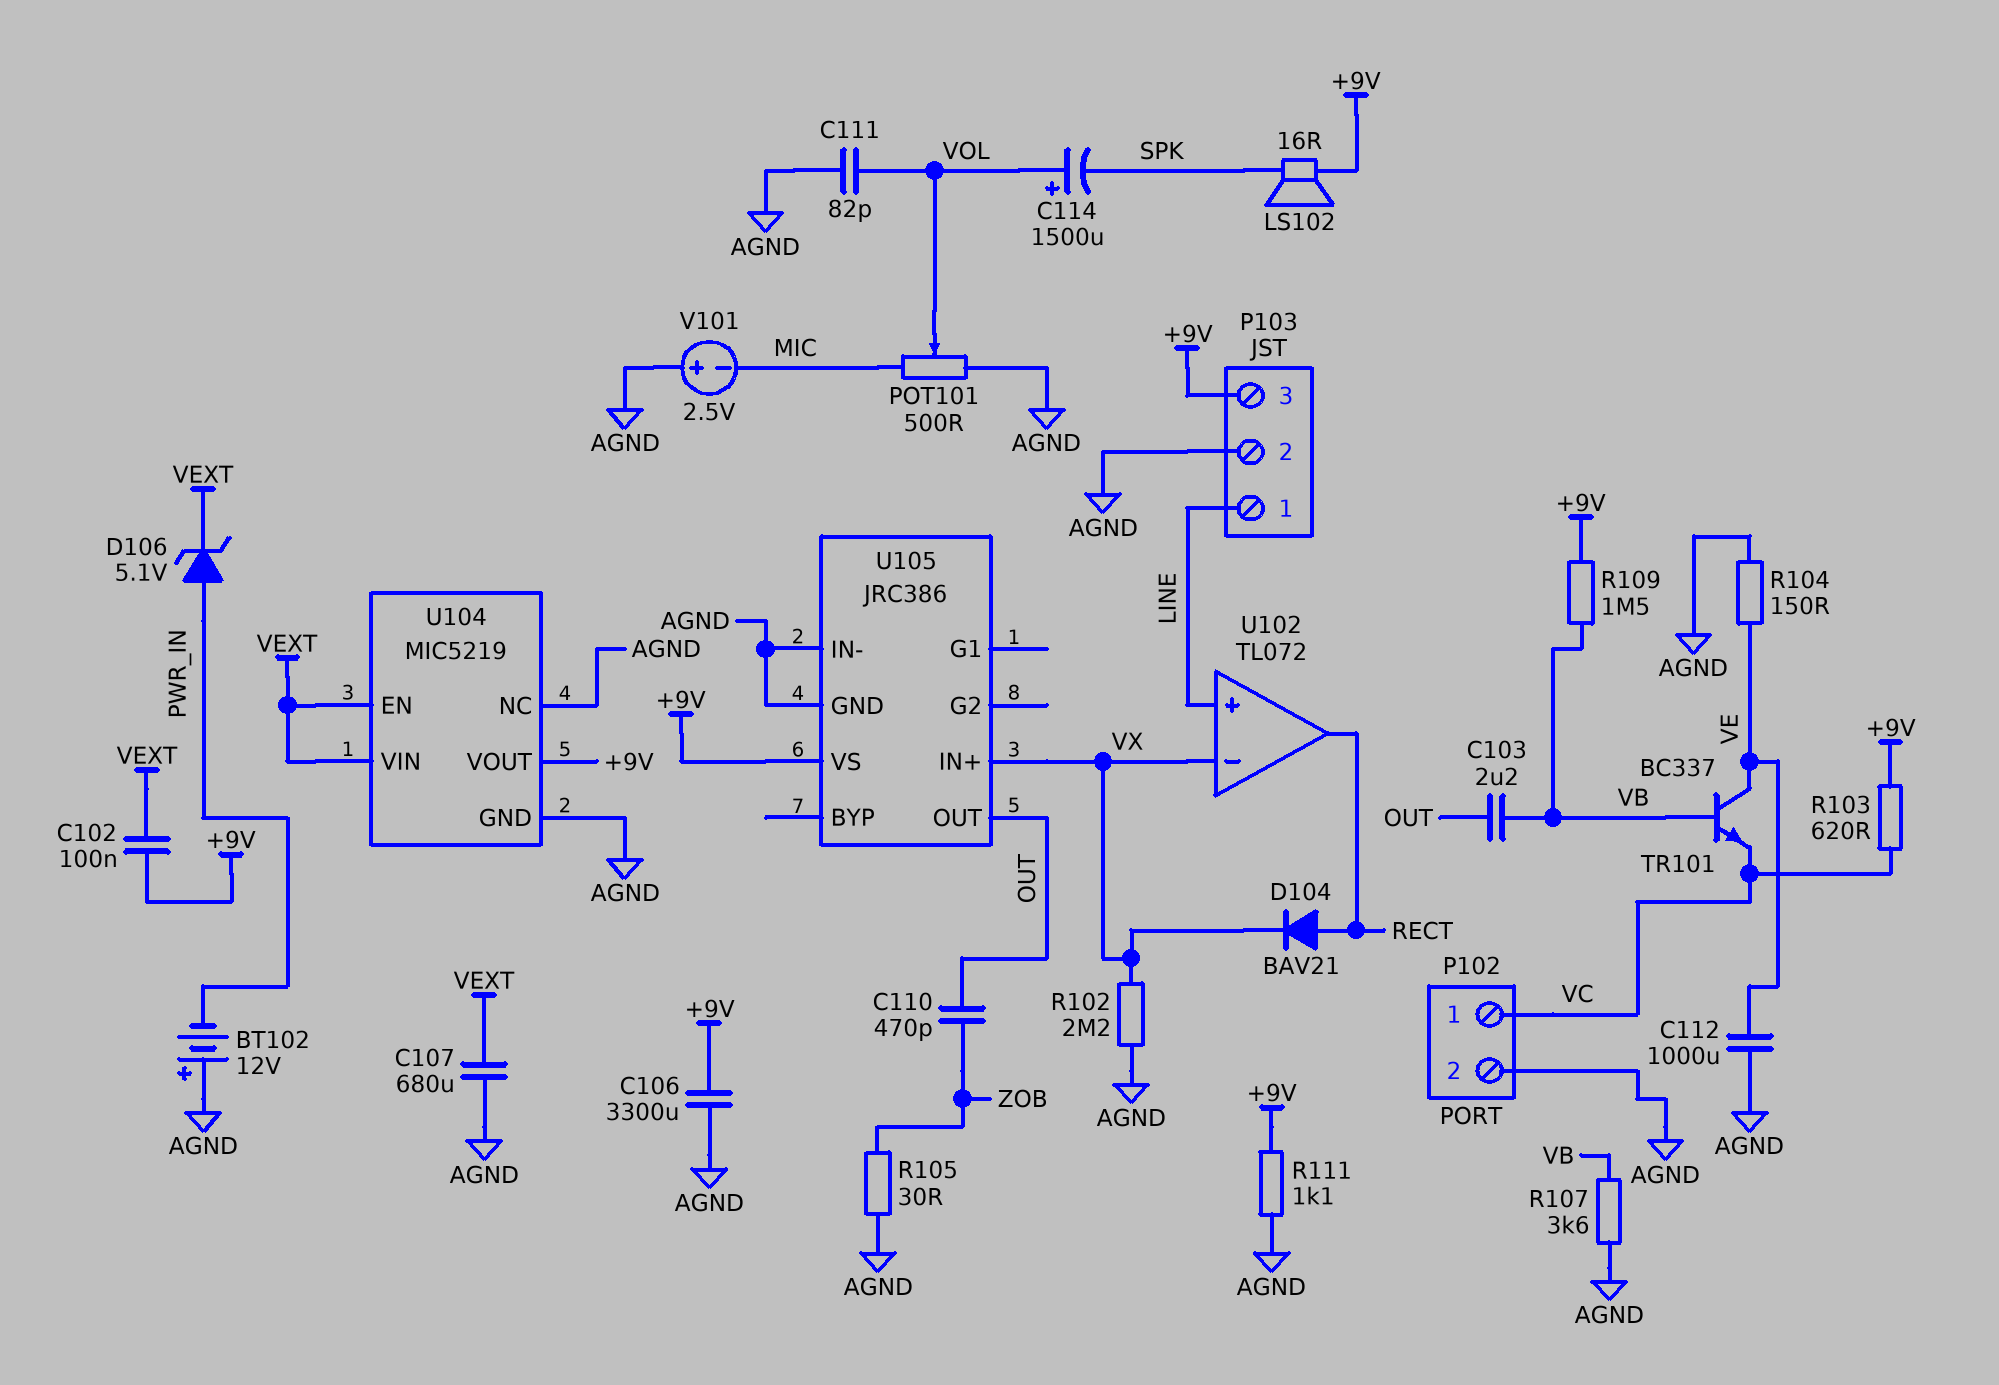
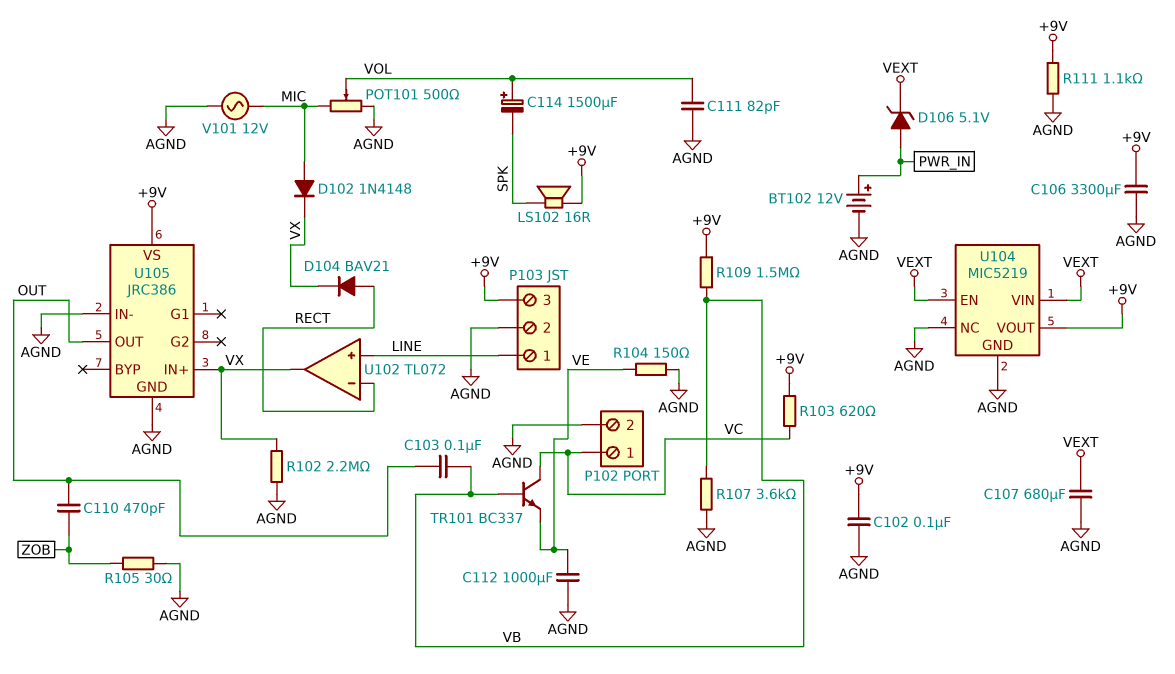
BT102: 12V (plus AGND, minus PWR_IN) -> 12V (plus PWR_IN, minus AGND)
C102: 100nF (+9V, VEXT) -> 100nF (+9V, AGND)
C103: 2.2uF (OUT, VB) -> 100nF (OUT, VB)
D102: none -> diode 1N4148 (A MIC, K VX)
TR101: NPN BC337 (B VB, C VE, E VC) -> NPN BC337 (B VB, C VC, E VE)
U102 pin in-: VX -> RECT
U102 pin out: RECT -> VX
V101: 2.5V (plus AGND, minus MIC) -> AC 12V (AGND, MIC)

